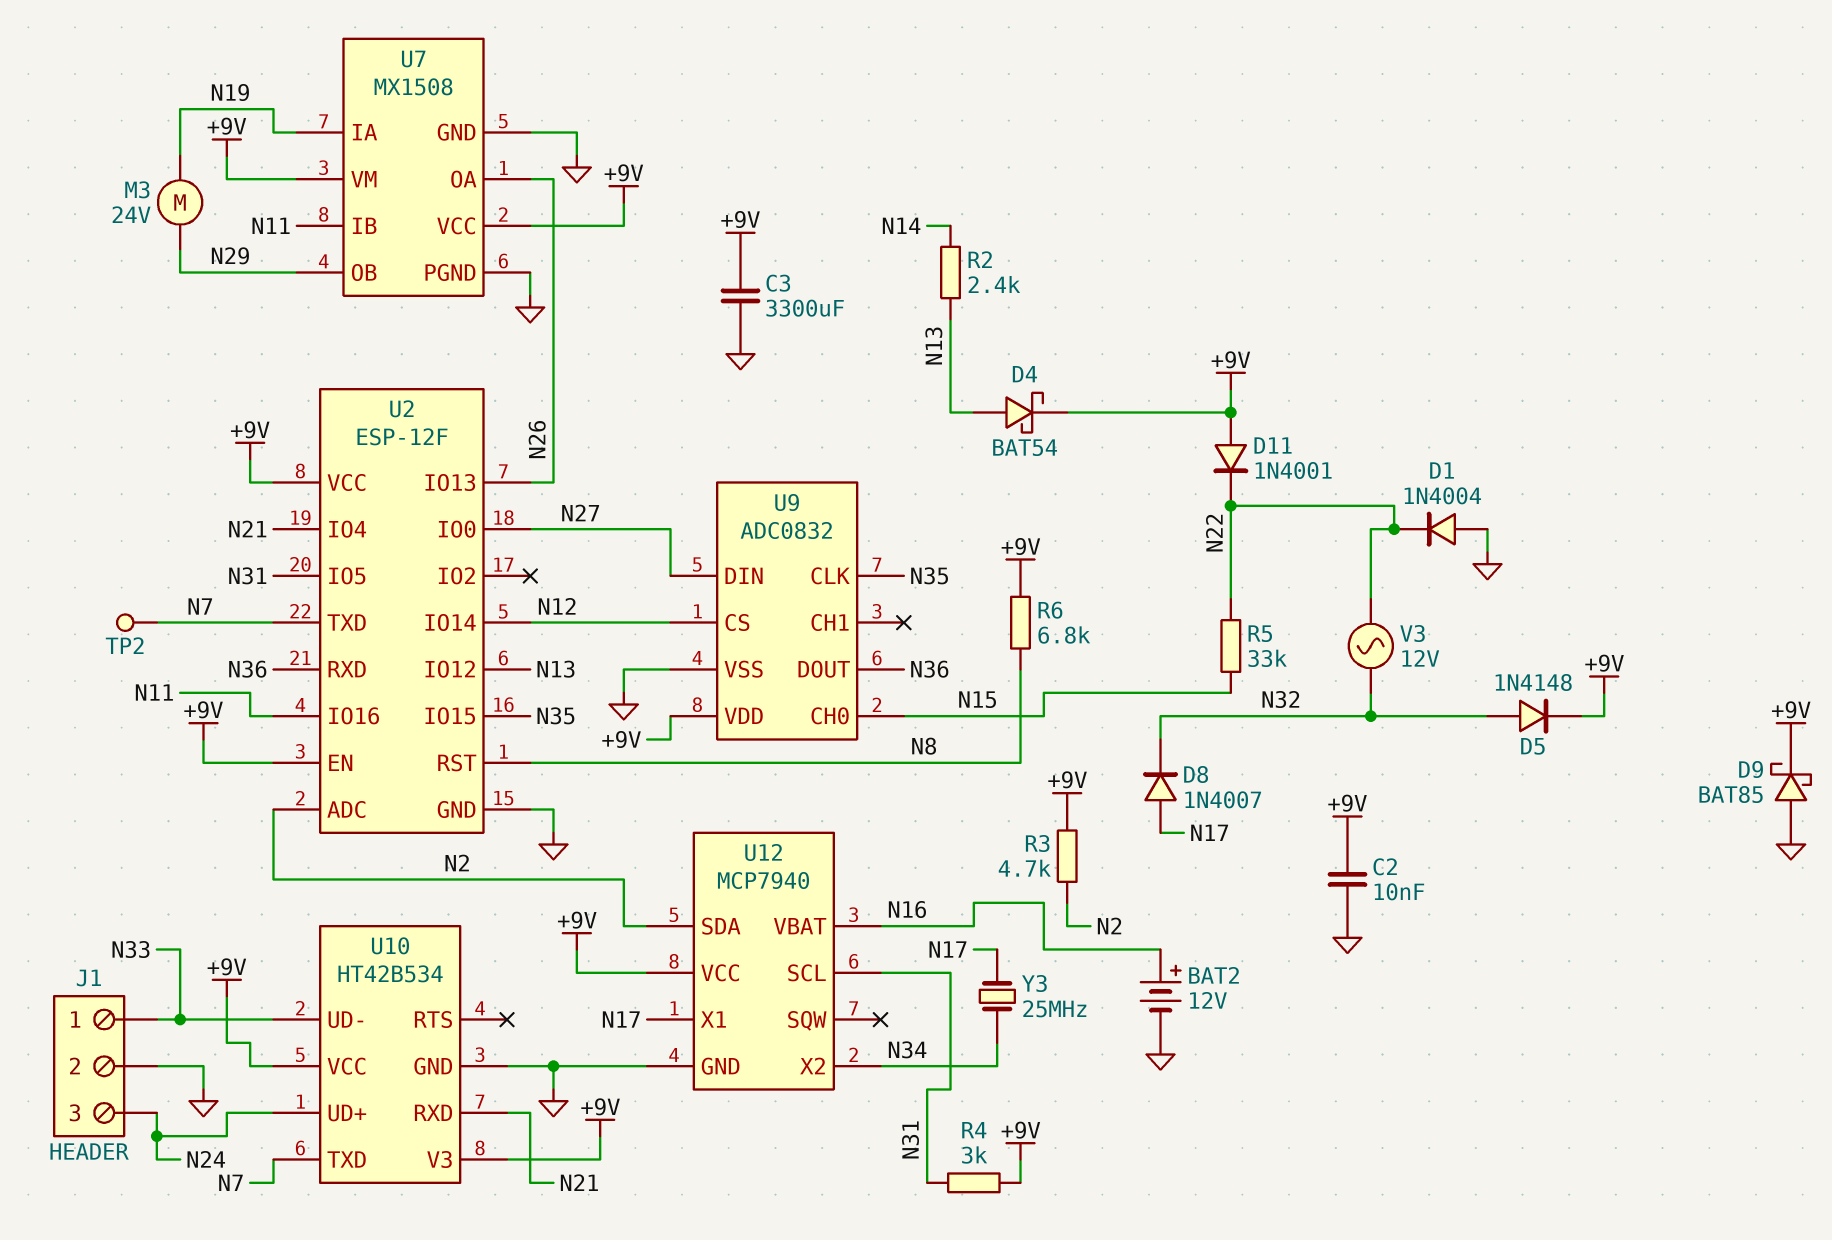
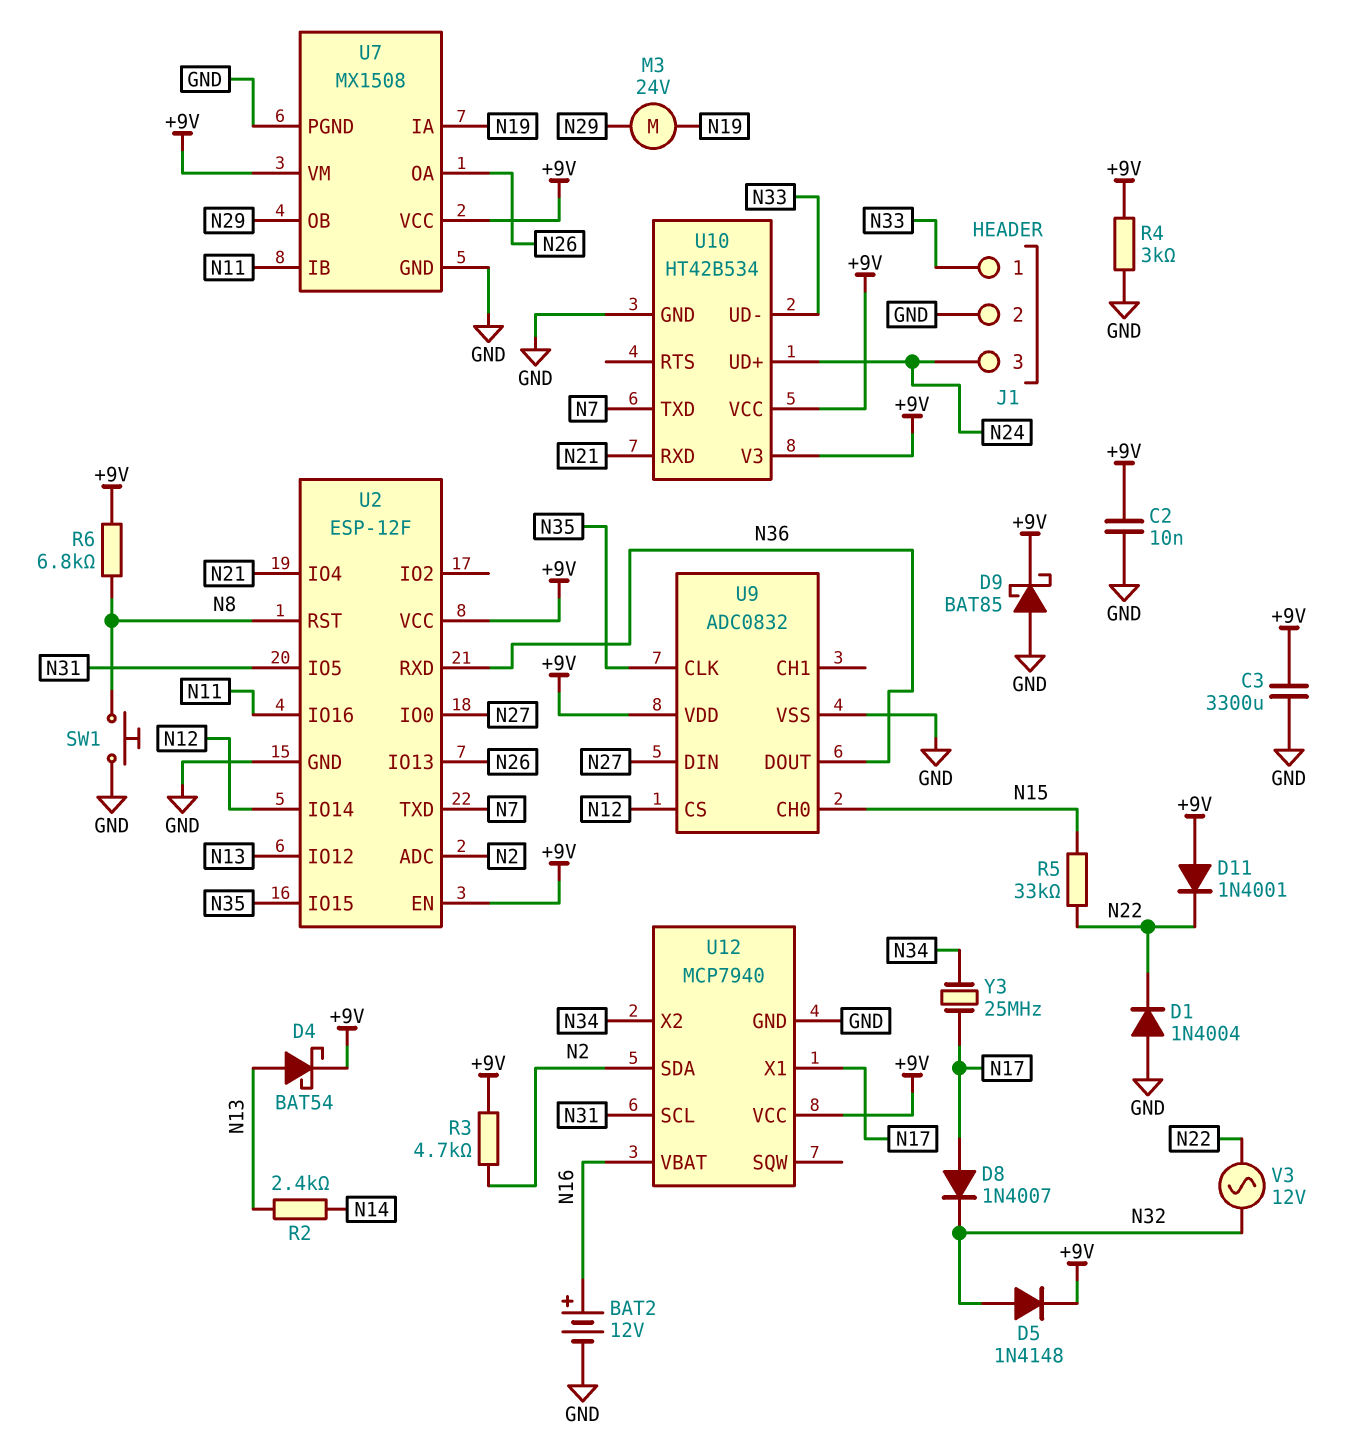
R4: 3k (+9V, N31) -> 3k (+9V, GND)
SW1: none -> button (GND, N8)
TP2: test point (N7) -> none

